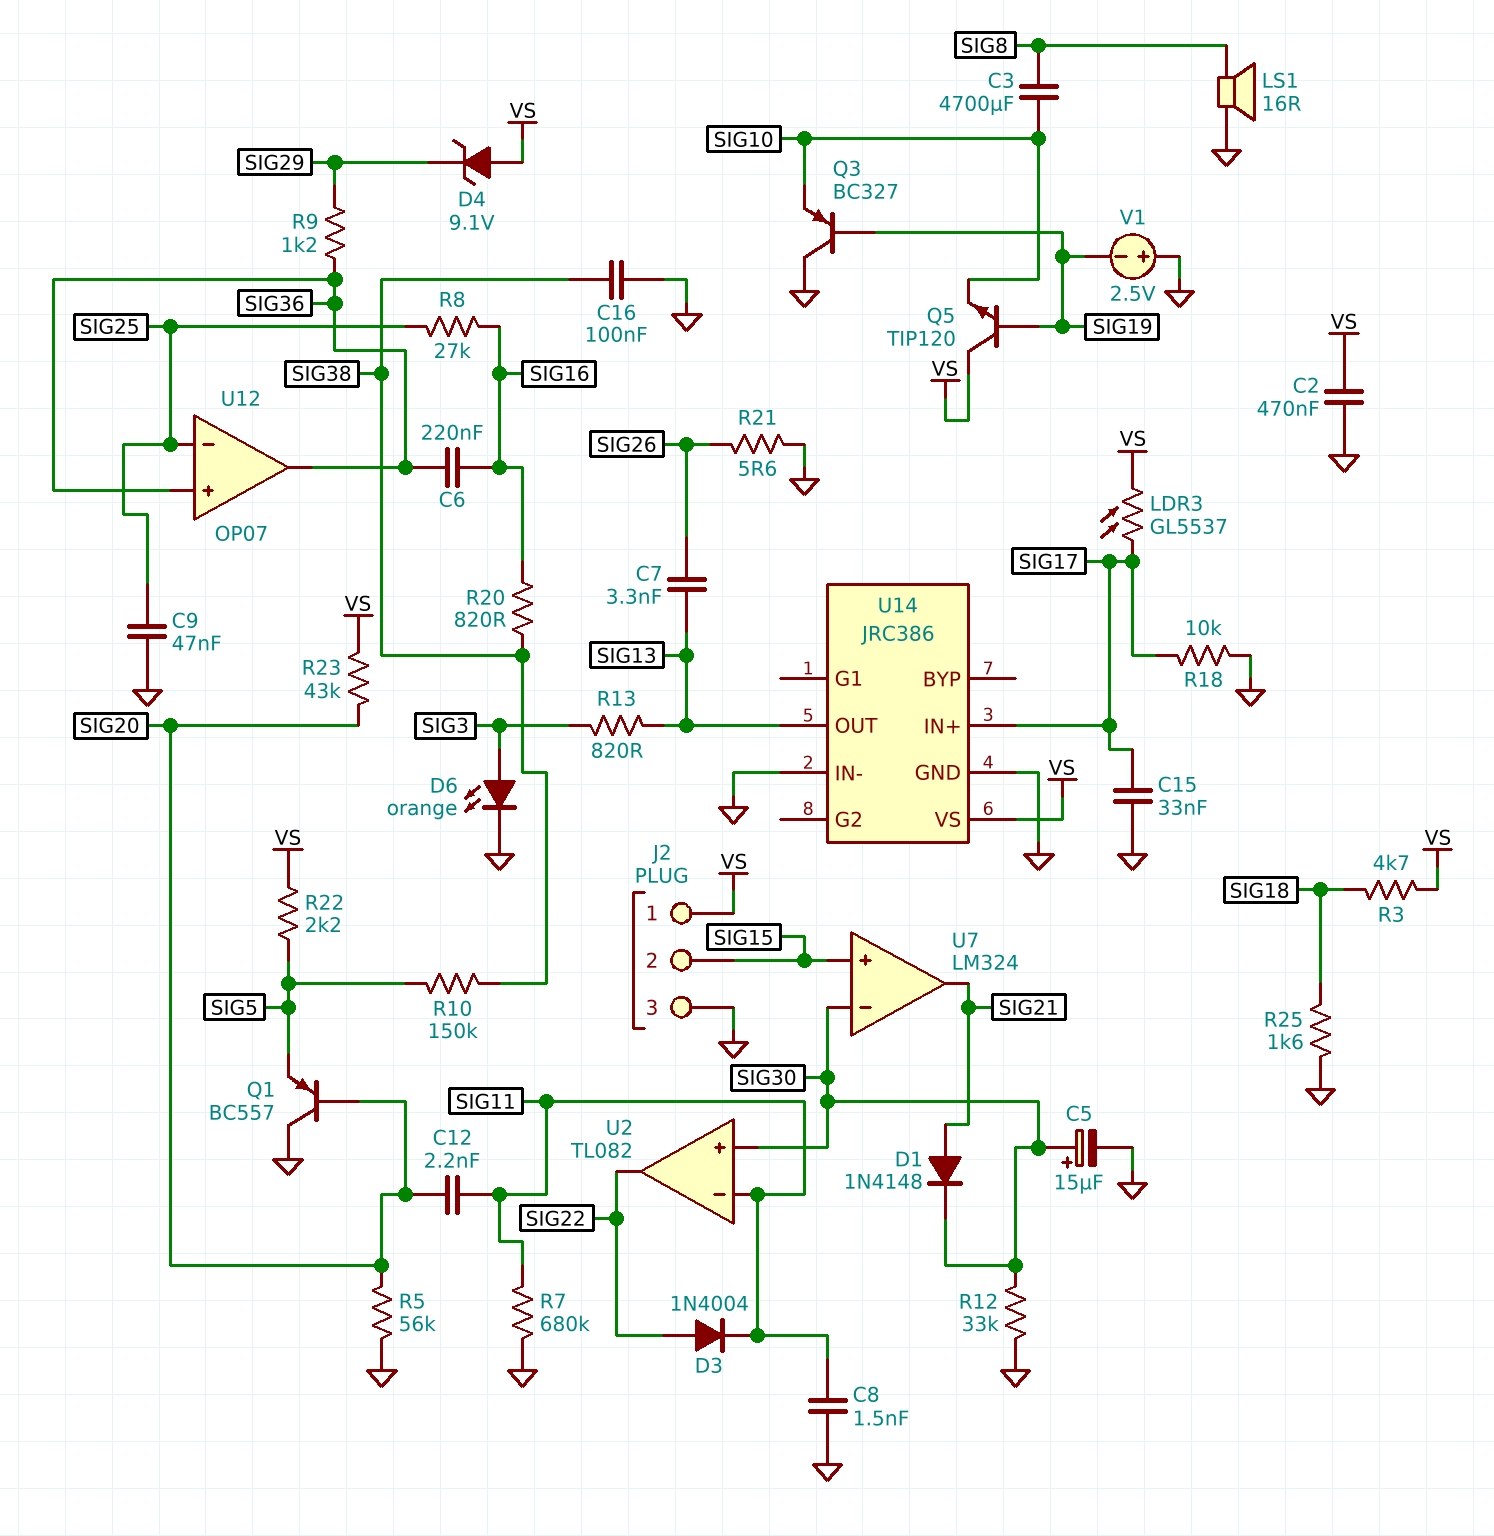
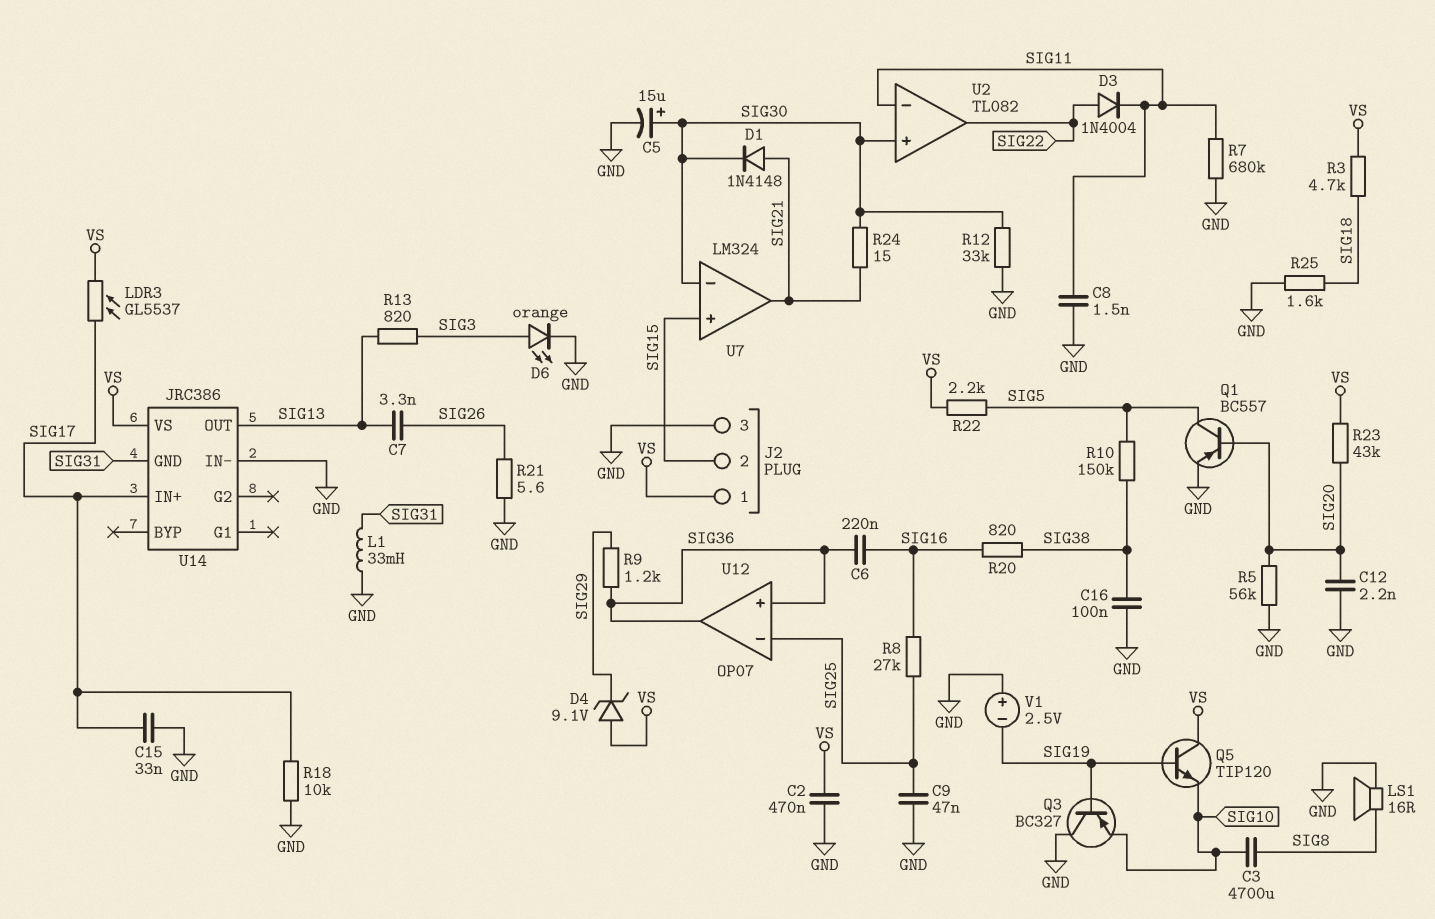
C12: 2.2nF (SIG11, SIG20) -> 2.2nF (GND, SIG20)
L1: none -> 33mH (GND, SIG31)
Q1: PNP BC557 (B SIG20, C GND, E SIG5) -> PNP BC557 (B SIG20, C SIG5, E GND)
R24: none -> 15 (SIG21, SIG30)
U14 pin GND: GND -> SIG31

